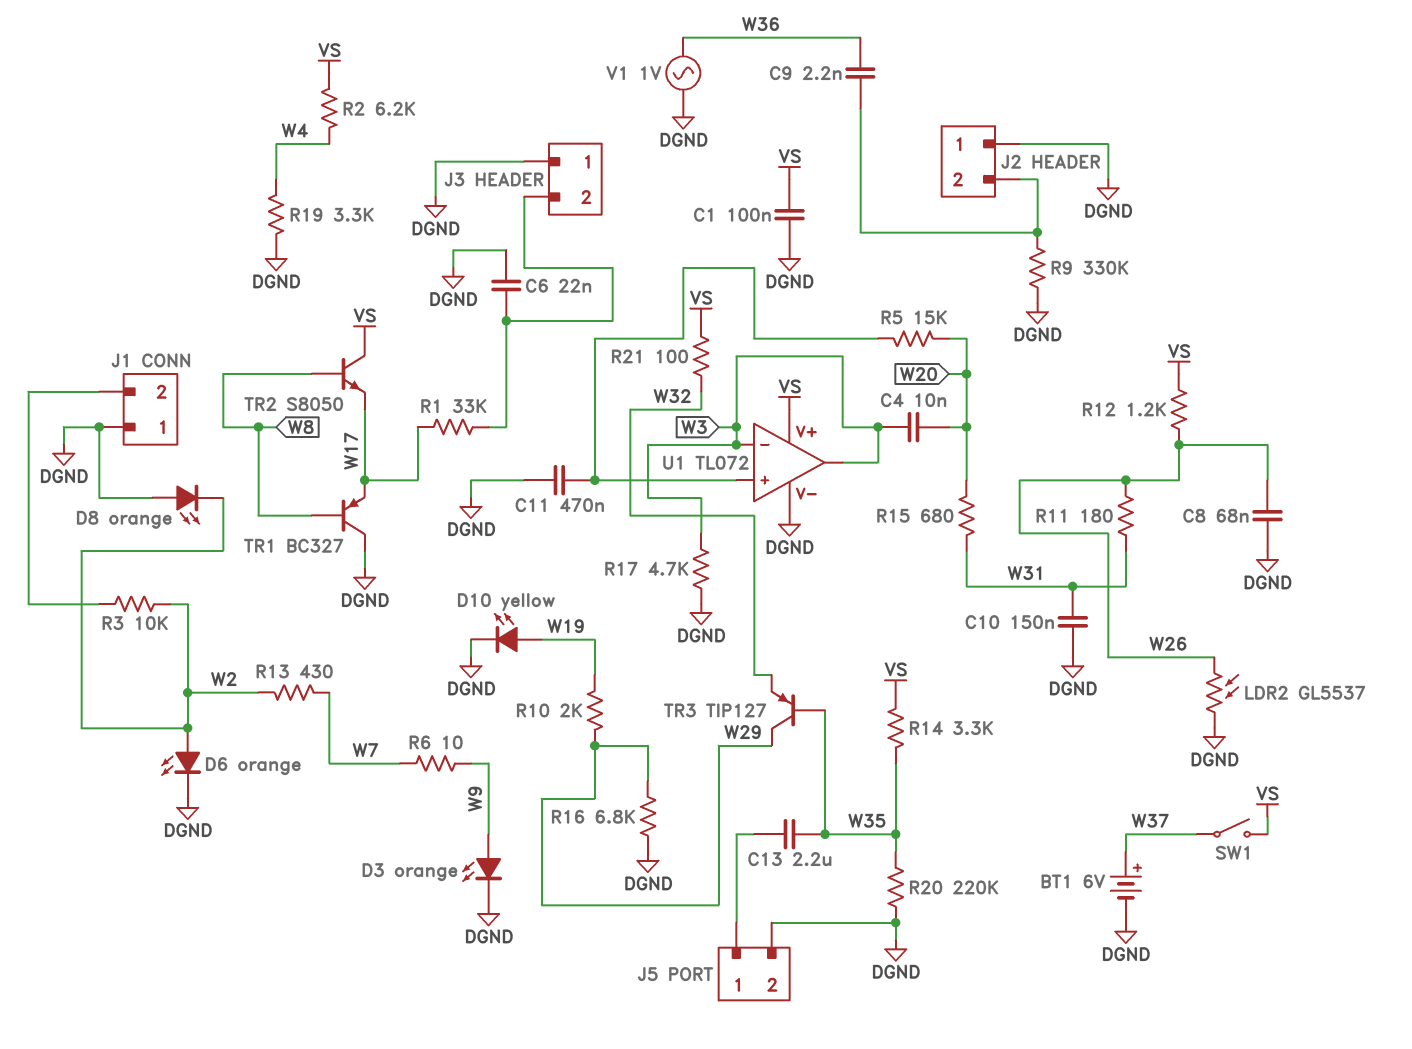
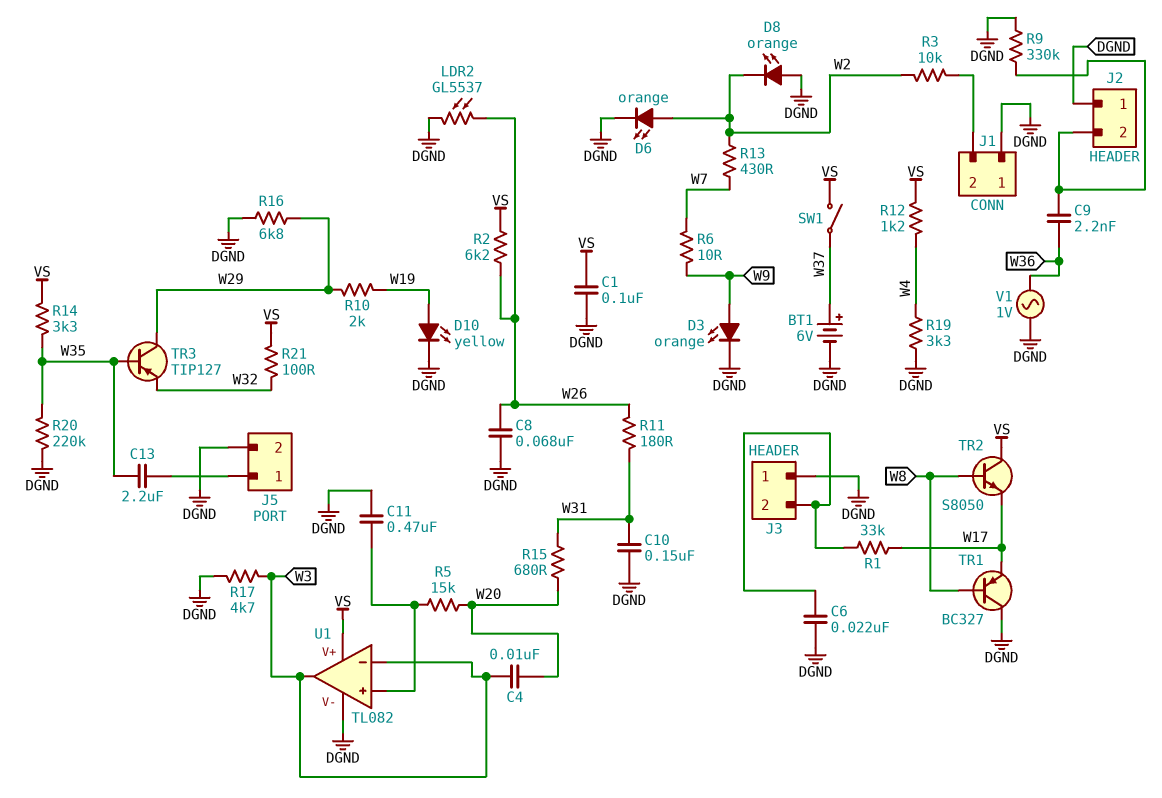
R2: 6.2k (VS, W4) -> 6.2k (VS, W26)
R12: 1.2k (VS, W26) -> 1.2k (VS, W4)
U1: TL072 -> TL082

